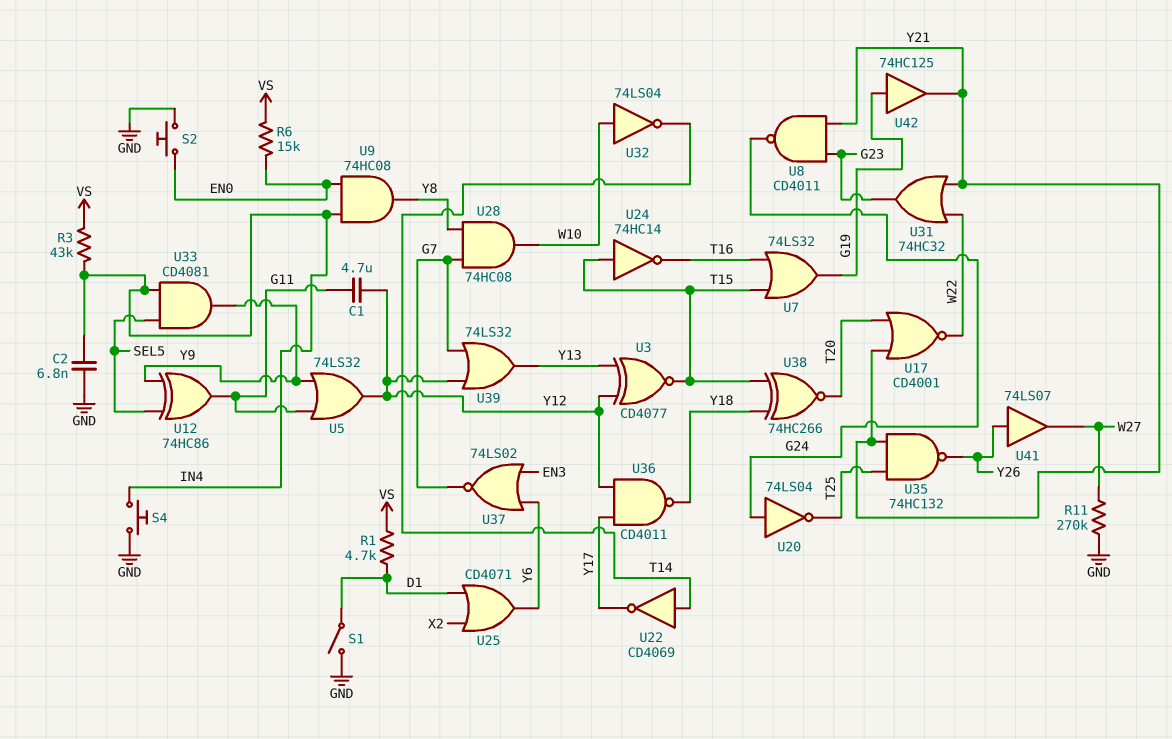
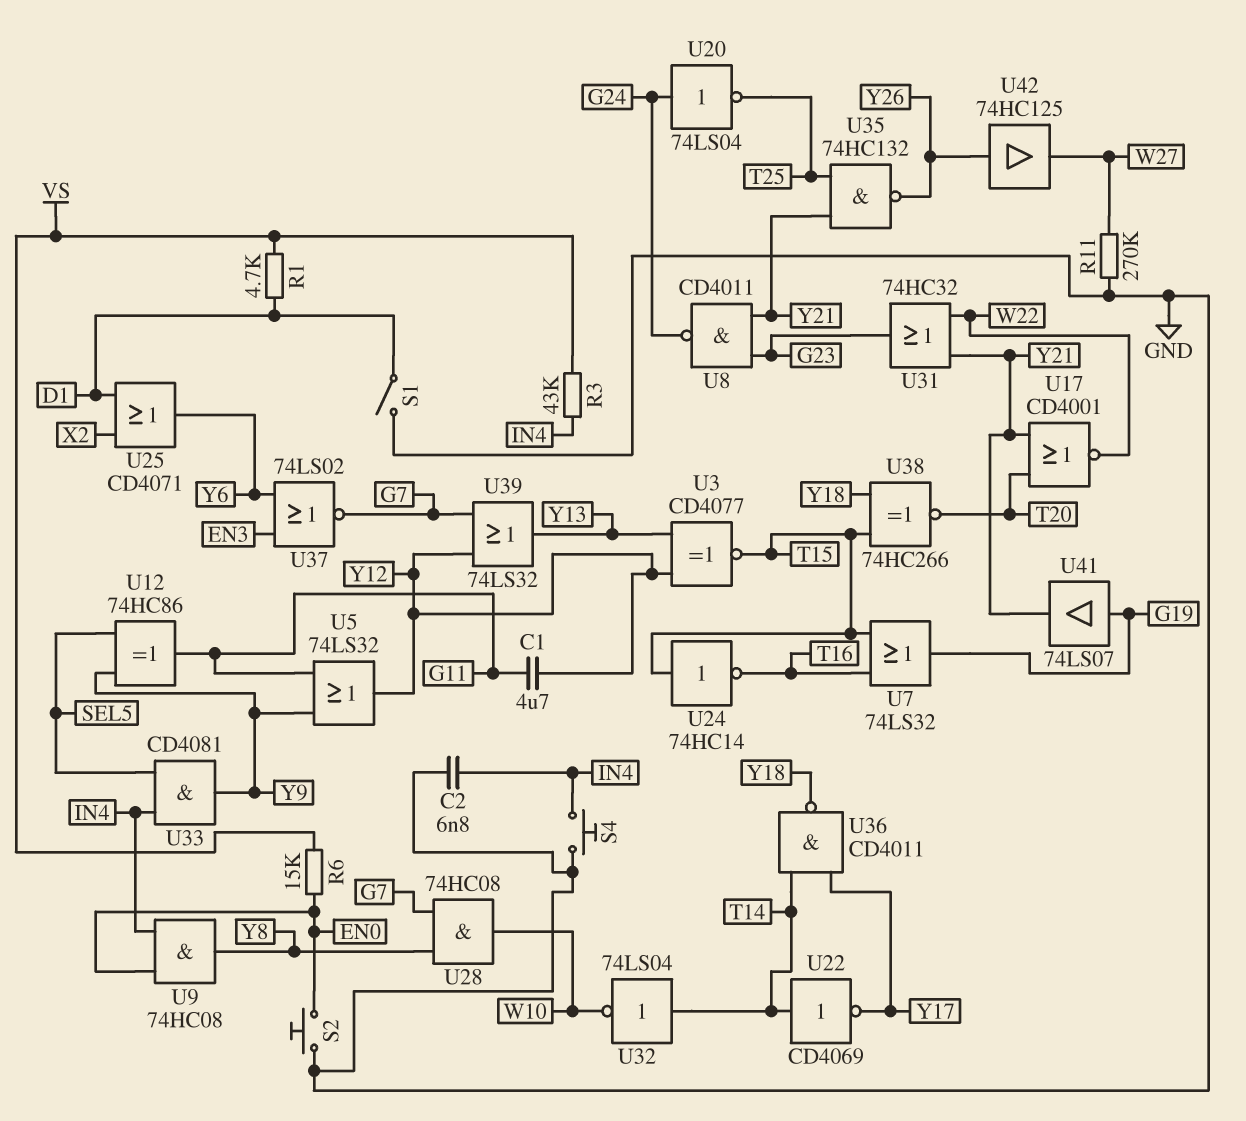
U32: NOT 74LS04 (in W10, out T14) -> NOT 74LS04 (in T14, out W10)
U36: NAND CD4011 (in Y12, in Y17, out Y18) -> NAND CD4011 (in T14, in Y17, out Y18)
U41: buffer 74LS07 (in Y26, out W27) -> buffer 74LS07 (in G19, out Y21)
U42: buffer 74HC125 (in G19, out Y21) -> buffer 74HC125 (in Y26, out W27)

